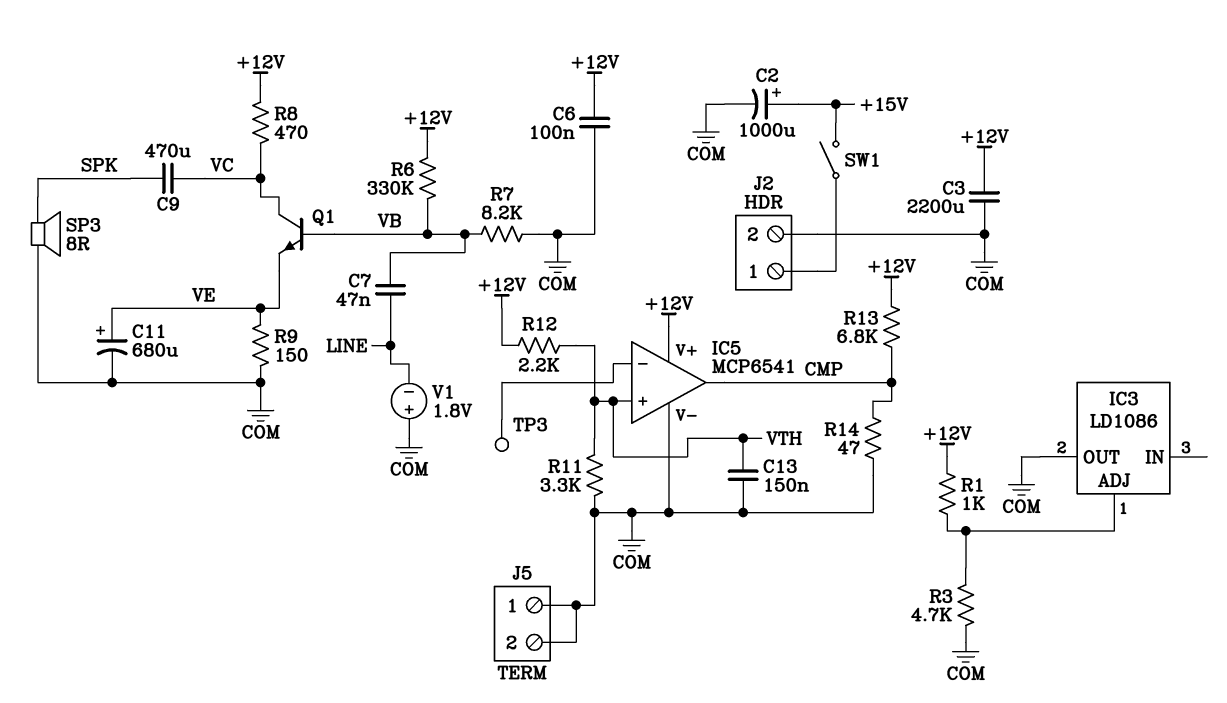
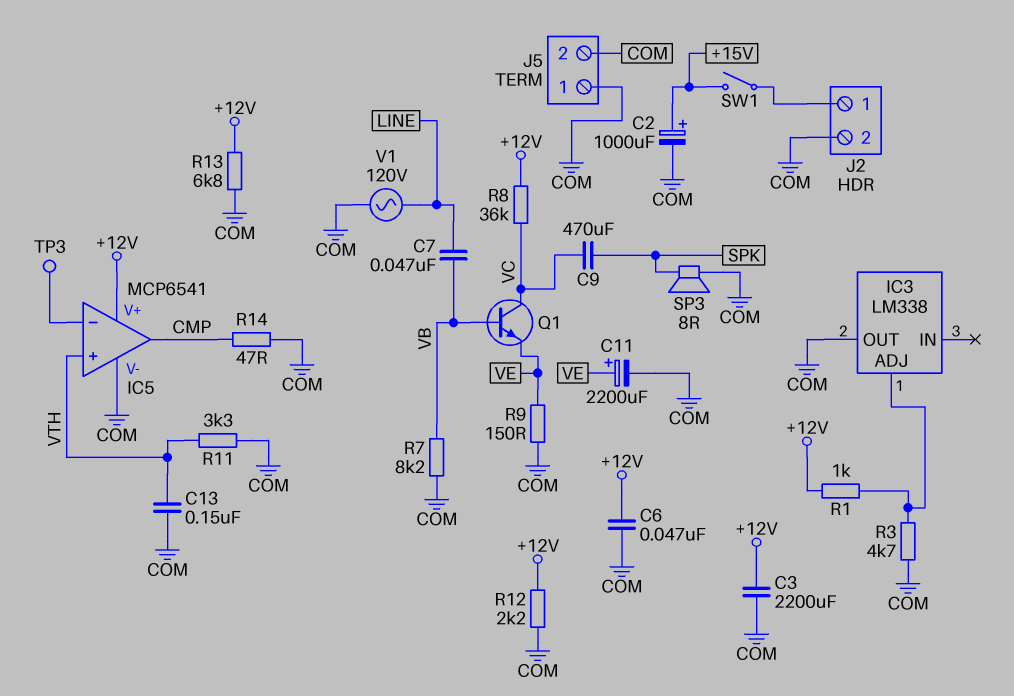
C6: 100nF (+12V, COM) -> 47nF (+12V, COM)
C11: 680uF (plus VE, minus COM) -> 2200uF (plus VE, minus COM)
IC3: LD1086 -> LM338
R6: 330k (+12V, VB) -> none
R8: 470 (+12V, VC) -> 36k (+12V, VC)
R12: 2.2k (+12V, VTH) -> 2.2k (+12V, COM)
R13: 6.8k (+12V, CMP) -> 6.8k (+12V, COM)
V1: 1.8V (plus COM, minus LINE) -> AC 120V (COM, LINE)

